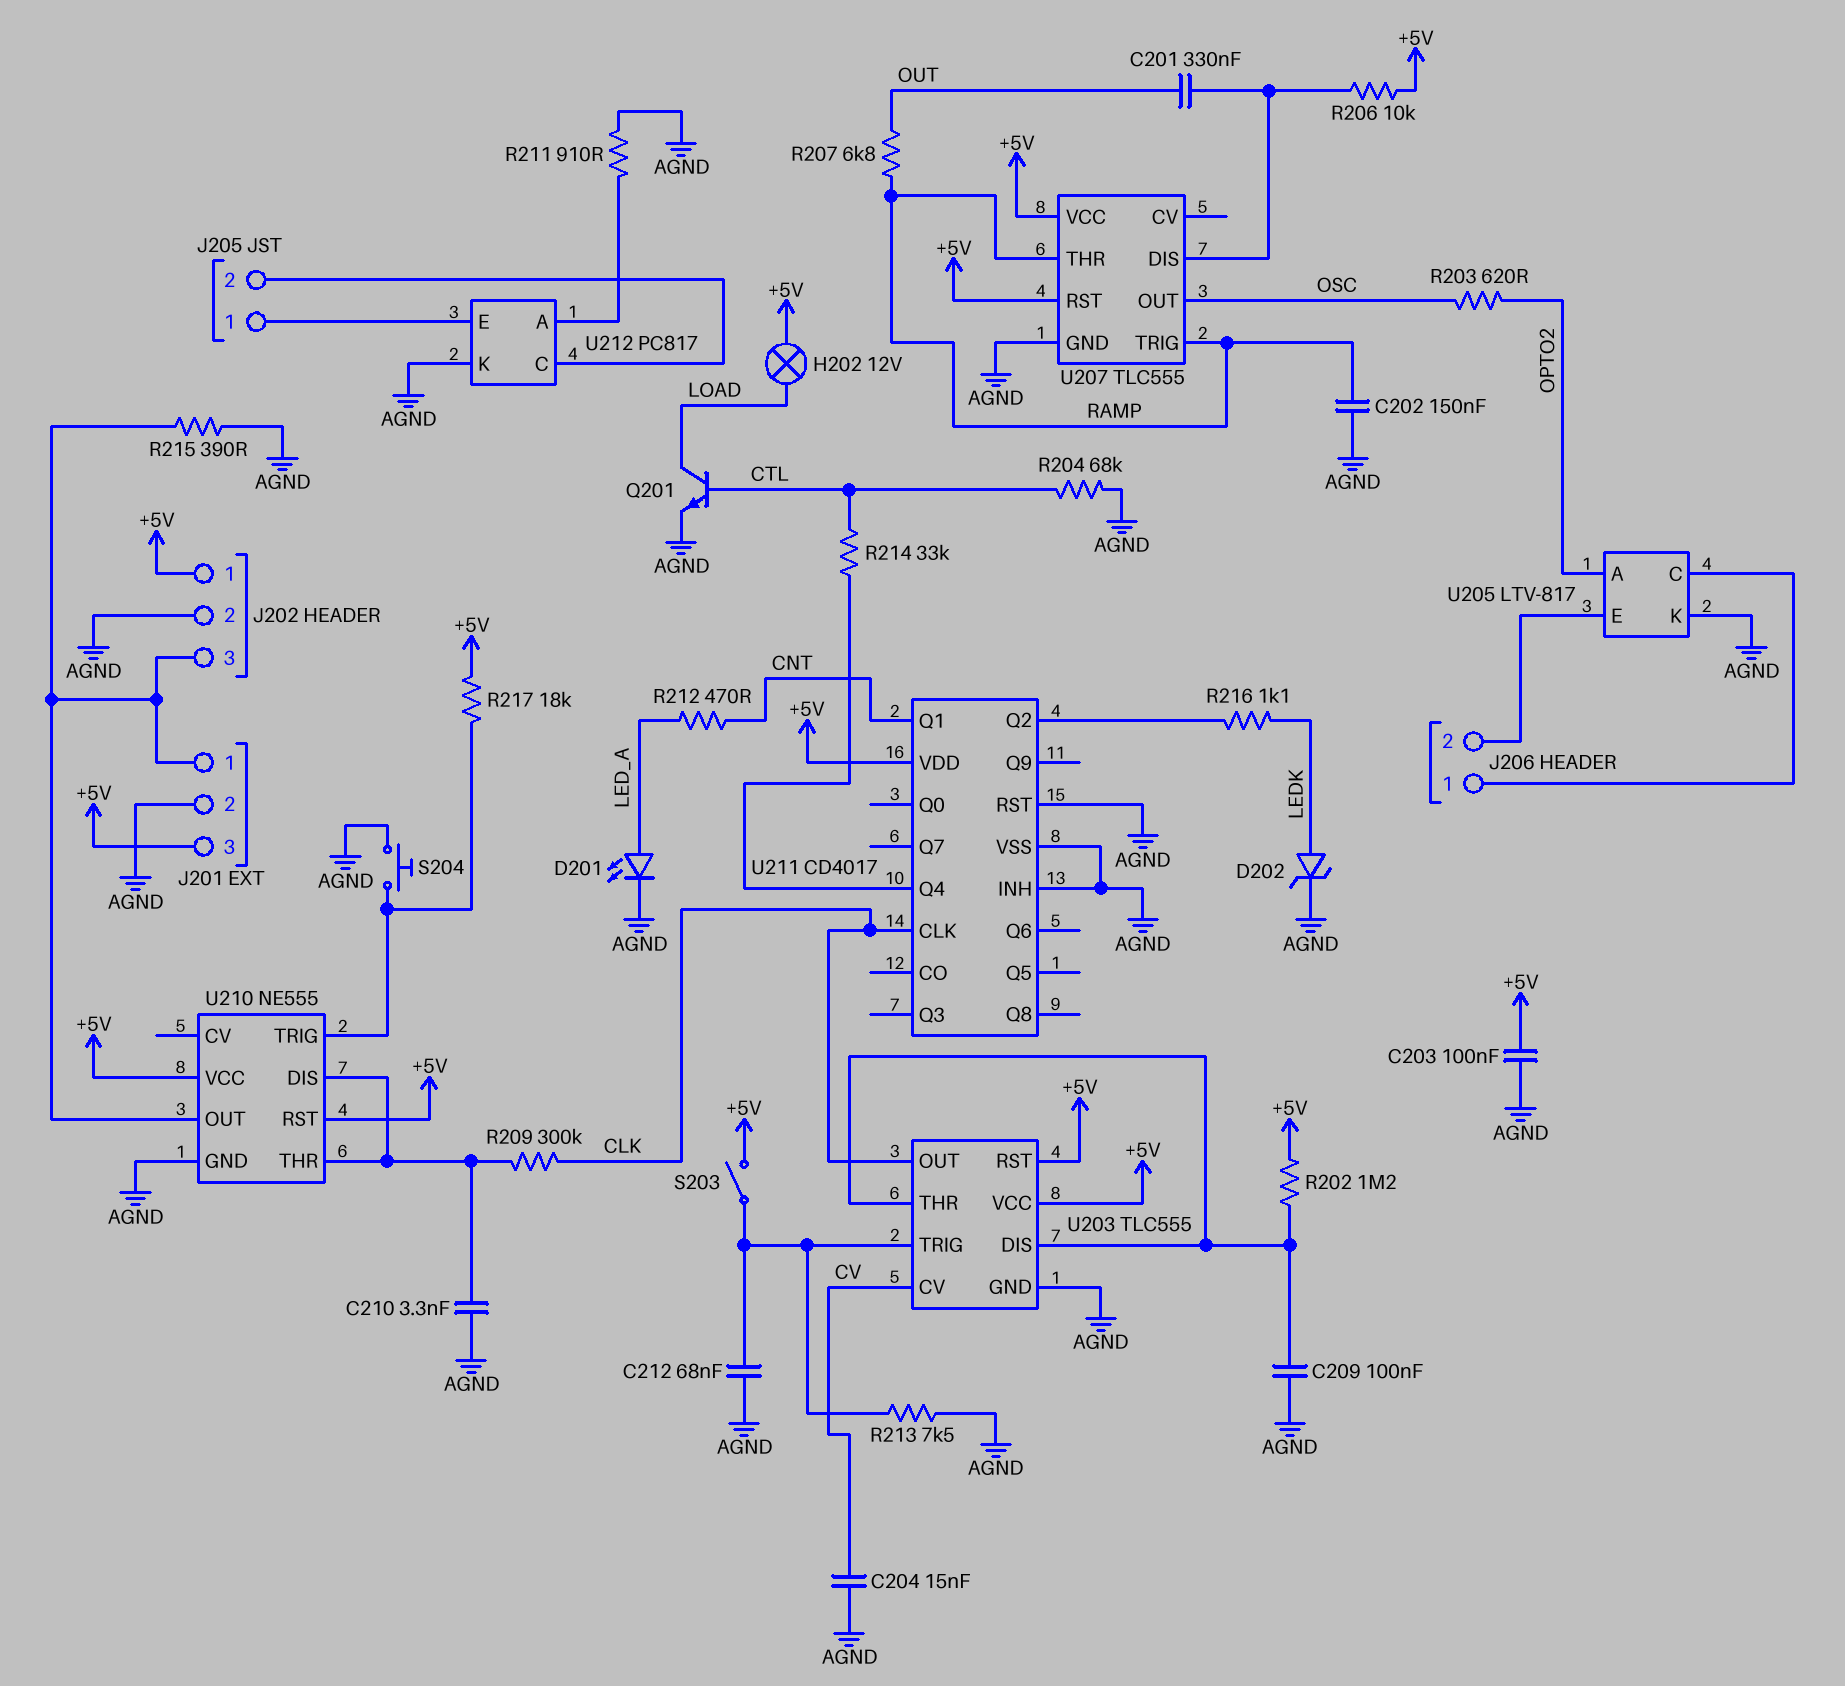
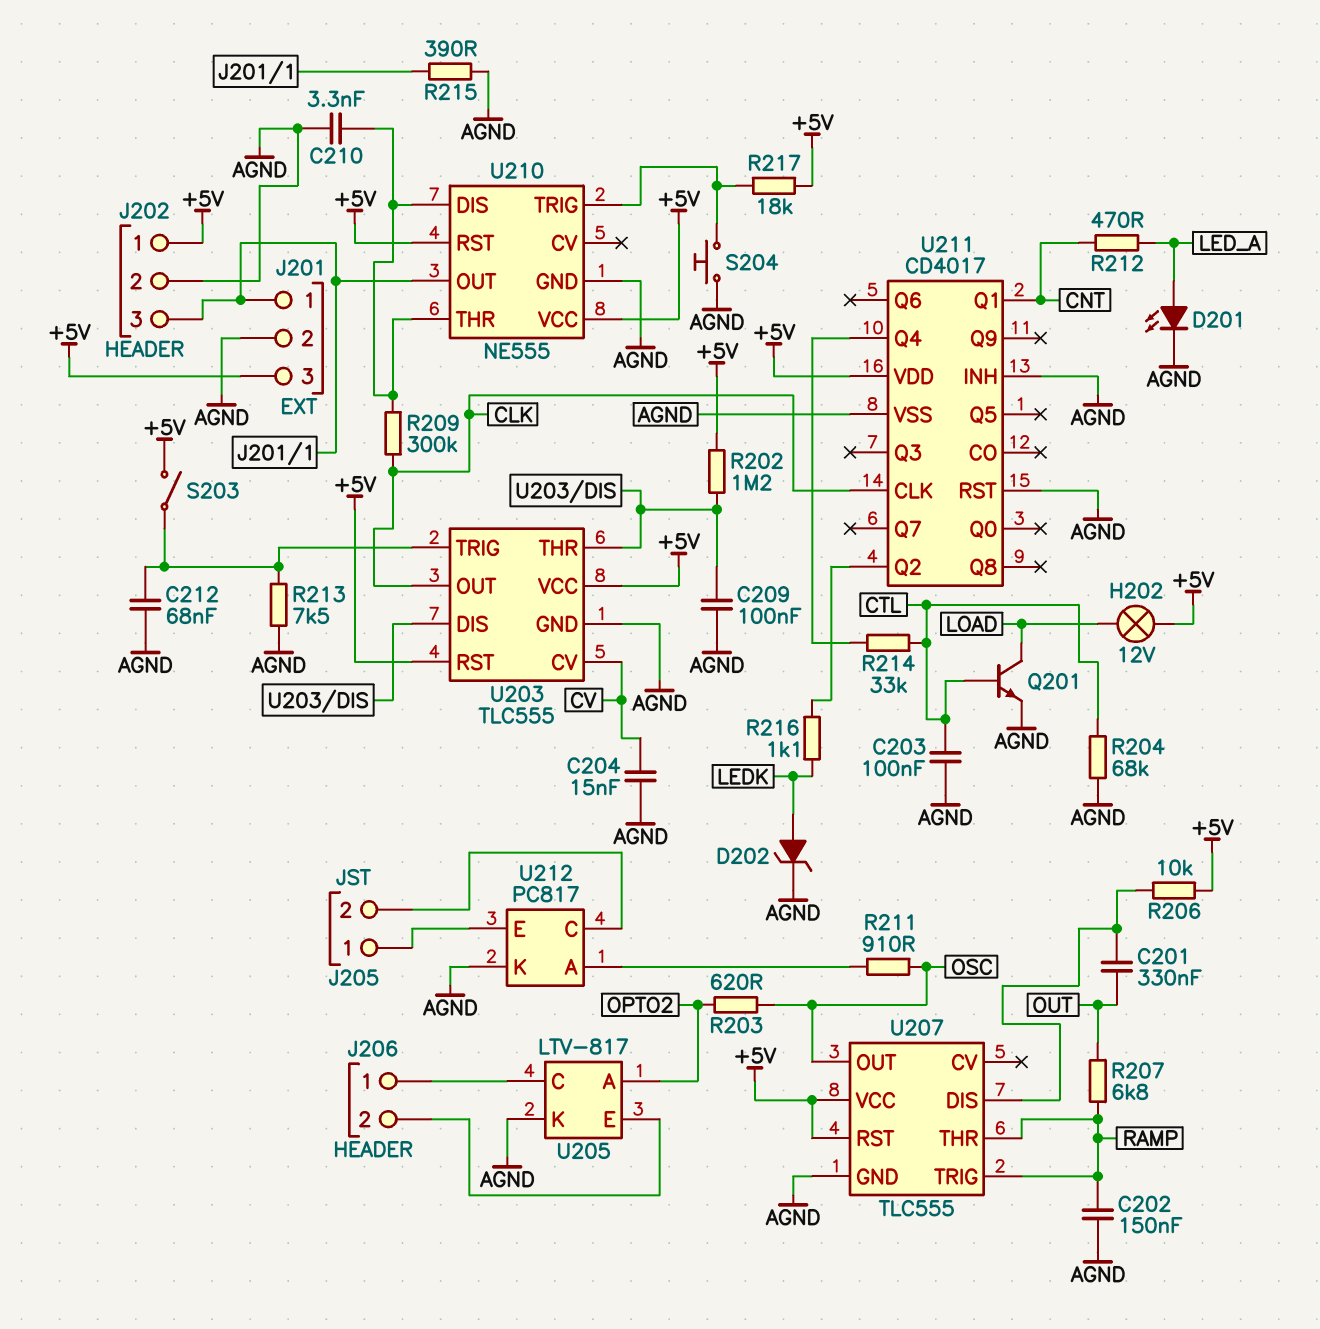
C203: 100nF (+5V, AGND) -> 100nF (AGND, CTL)
R211: 910 (AGND, U212/A) -> 910 (OSC, U212/A)

